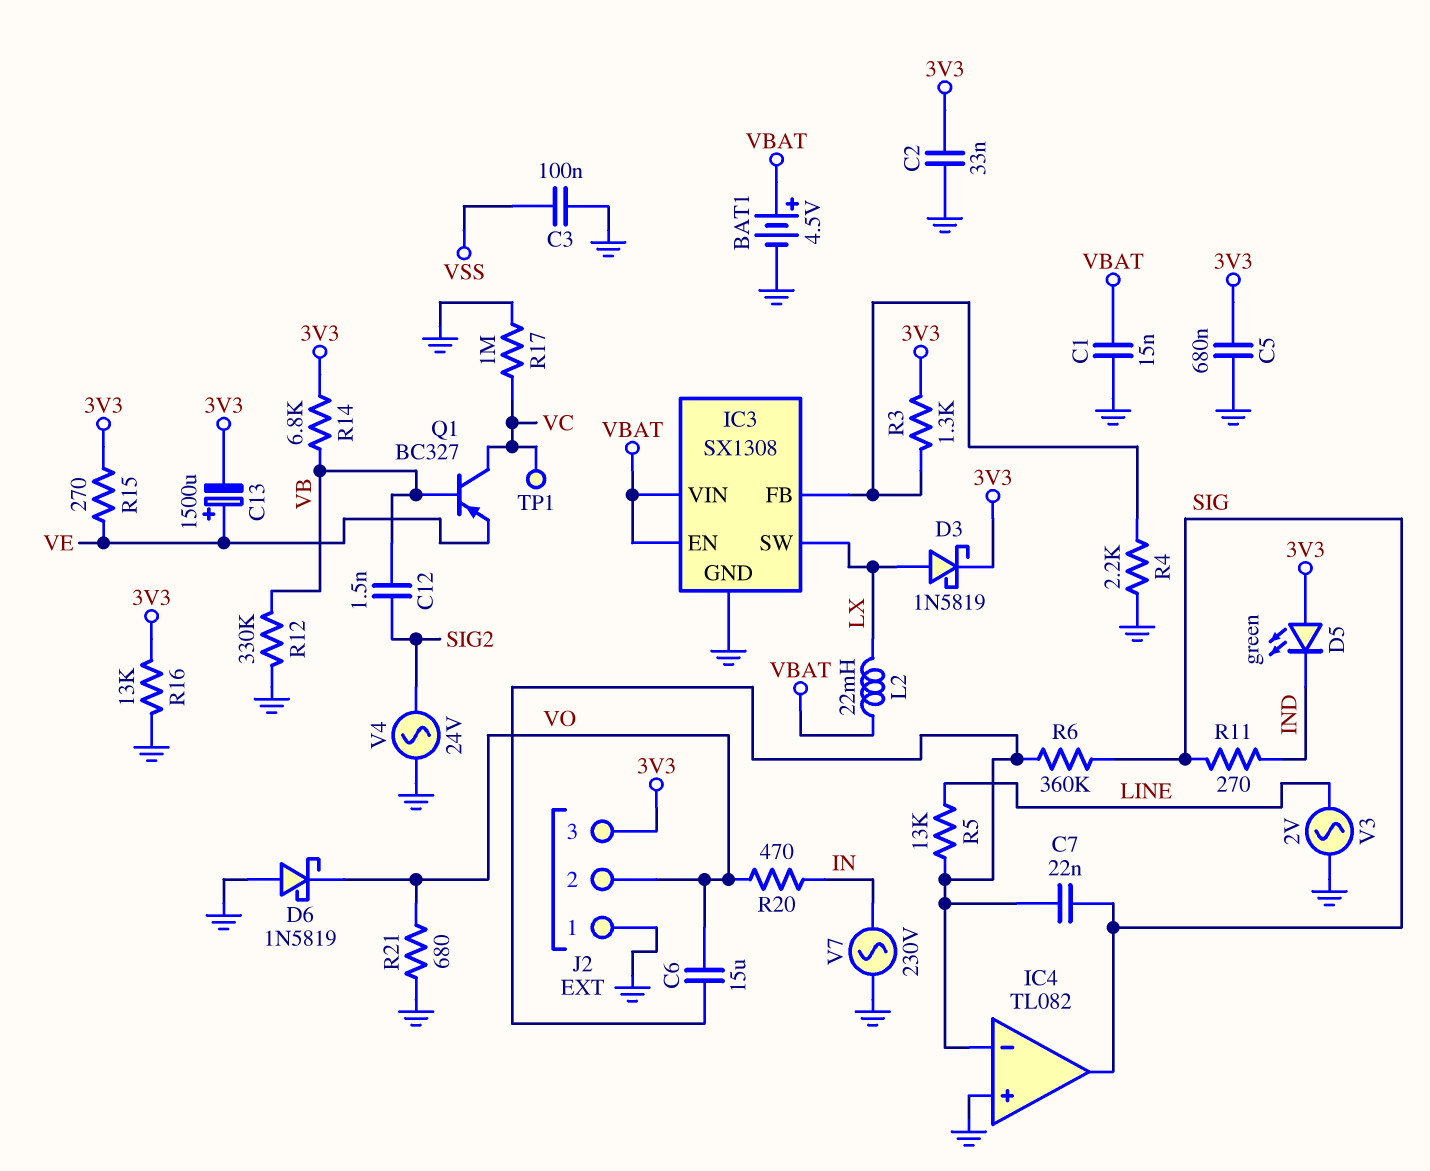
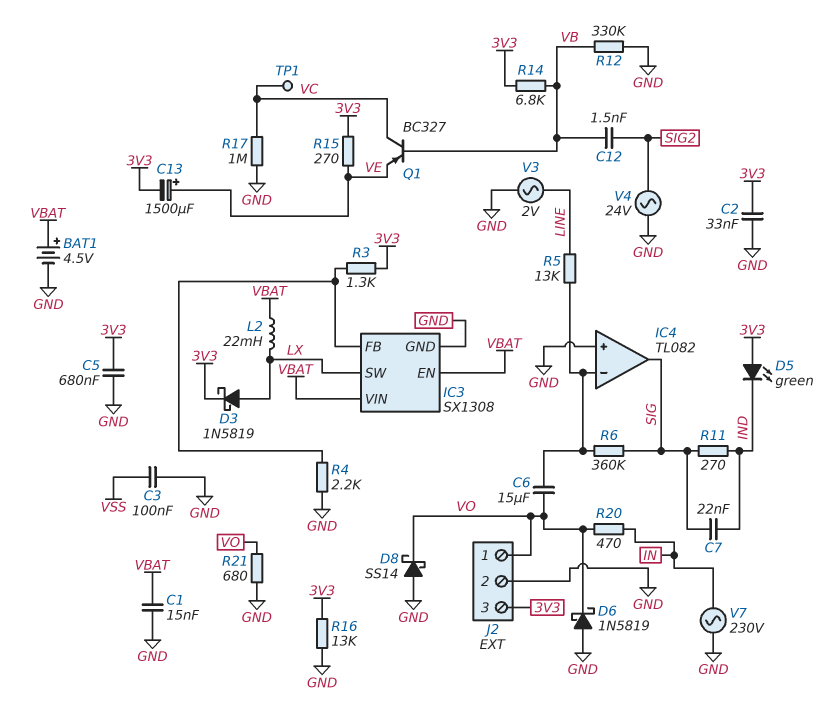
C7: 22nF (IC4/in-, SIG) -> 22nF (IND, SIG)
D8: none -> schottky SS14 (A GND, K VO)
J2 pin 1: GND -> VO
J2 pin 2: VO -> GND

